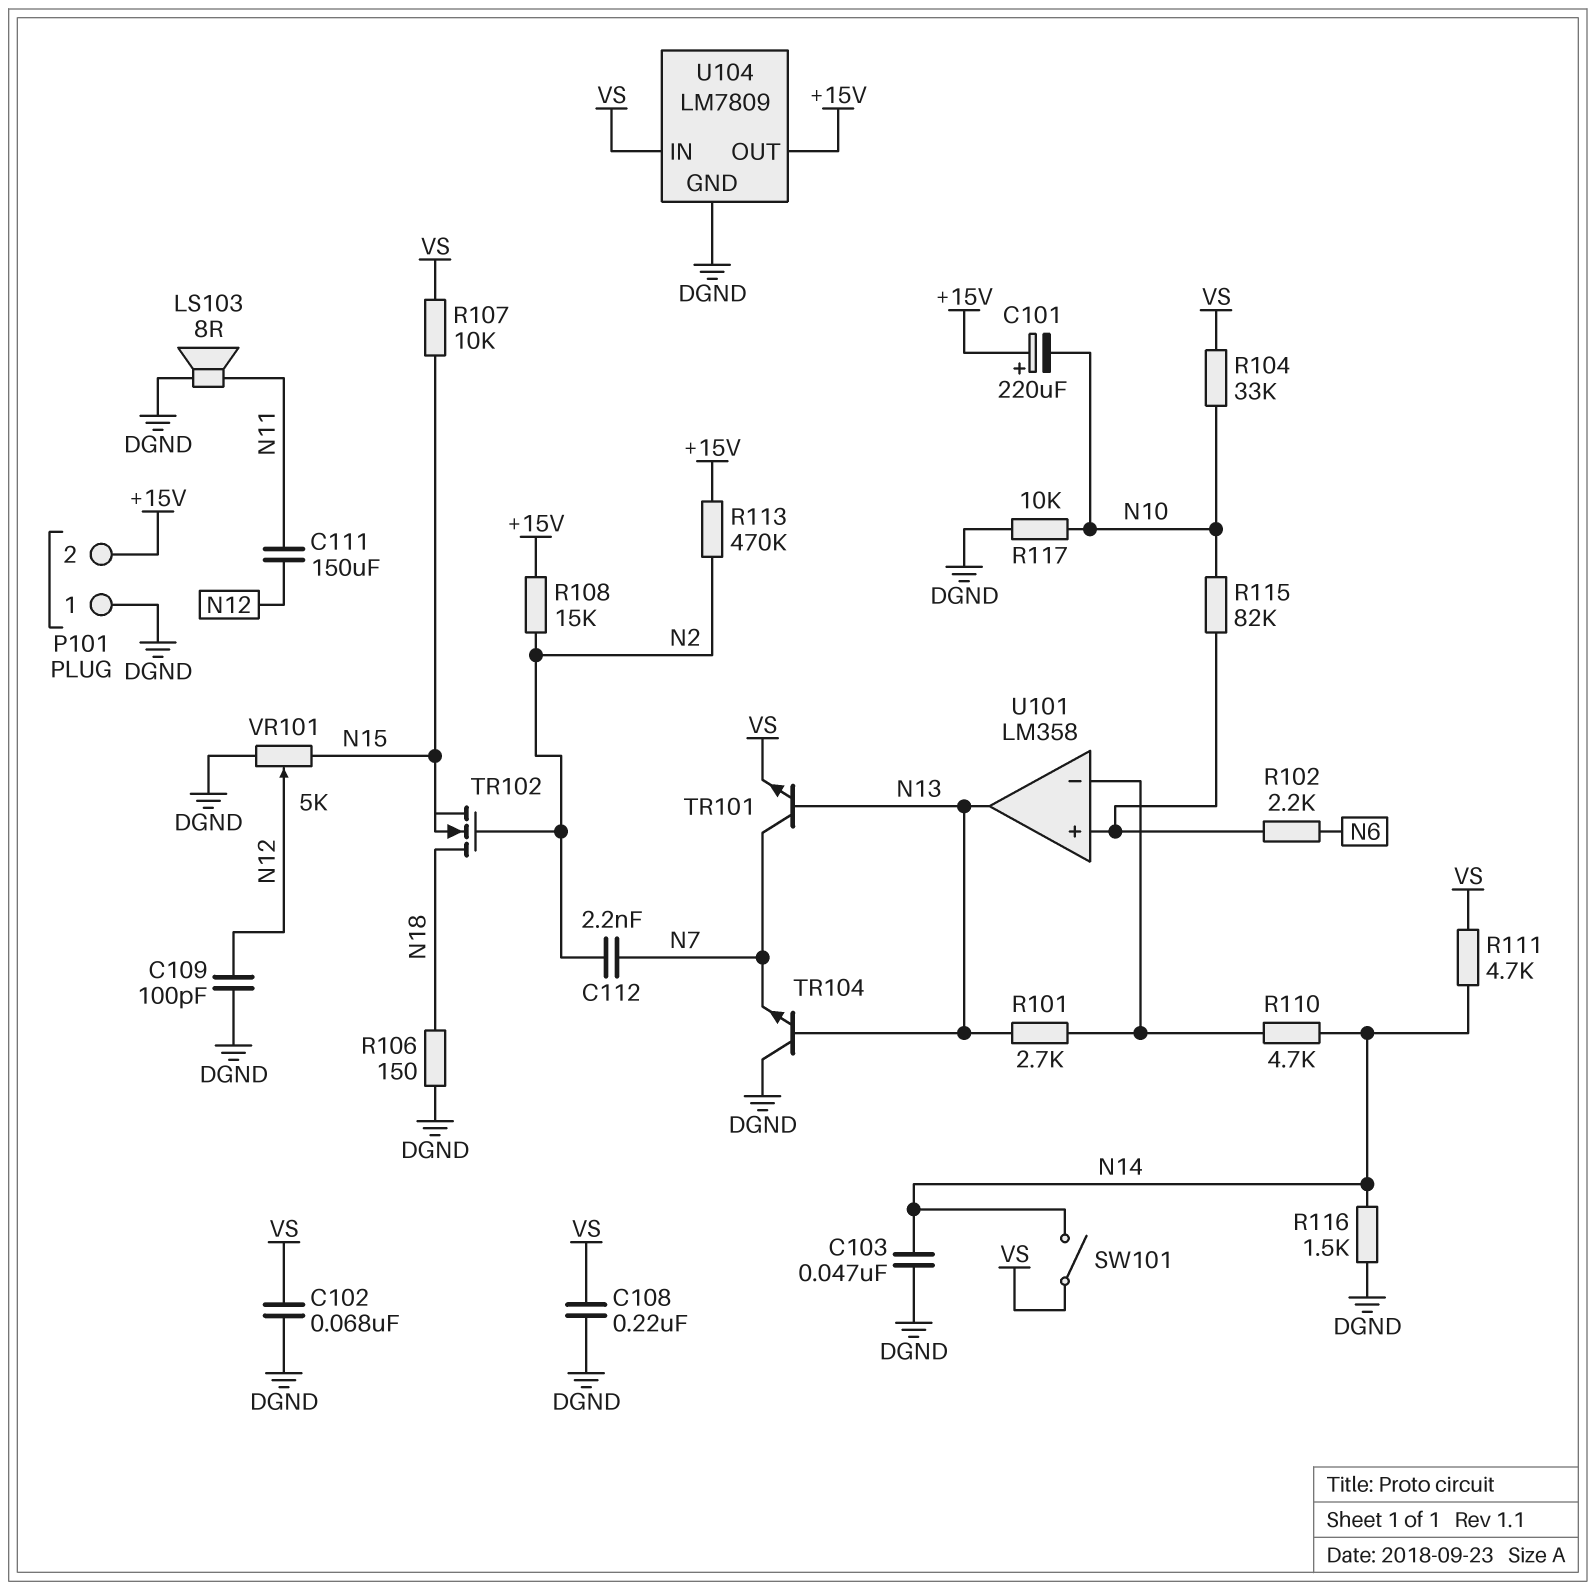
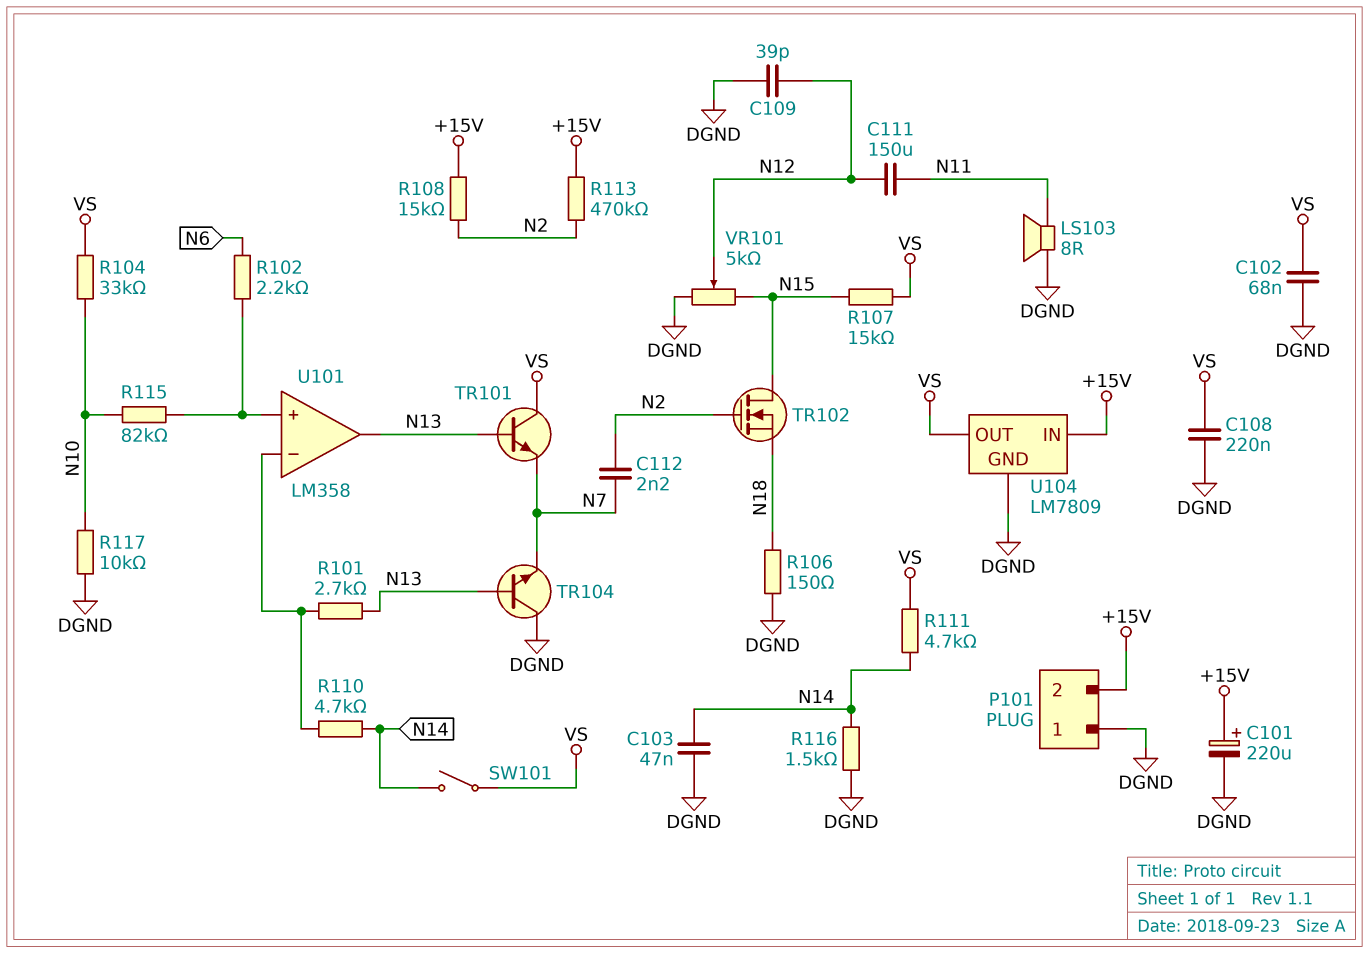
C101: 220uF (plus +15V, minus N10) -> 220uF (plus +15V, minus DGND)
C109: 100pF (DGND, N12) -> 39pF (DGND, N12)
R107: 10k (N15, VS) -> 15k (N15, VS)
TR101: NPN (B N13, C N7, E VS) -> NPN (B N13, C VS, E N7)
TR102: NMOS (G N2, D N18, S N15) -> NMOS (G N2, D N15, S N18)
U104 pin IN: VS -> +15V
U104 pin OUT: +15V -> VS

